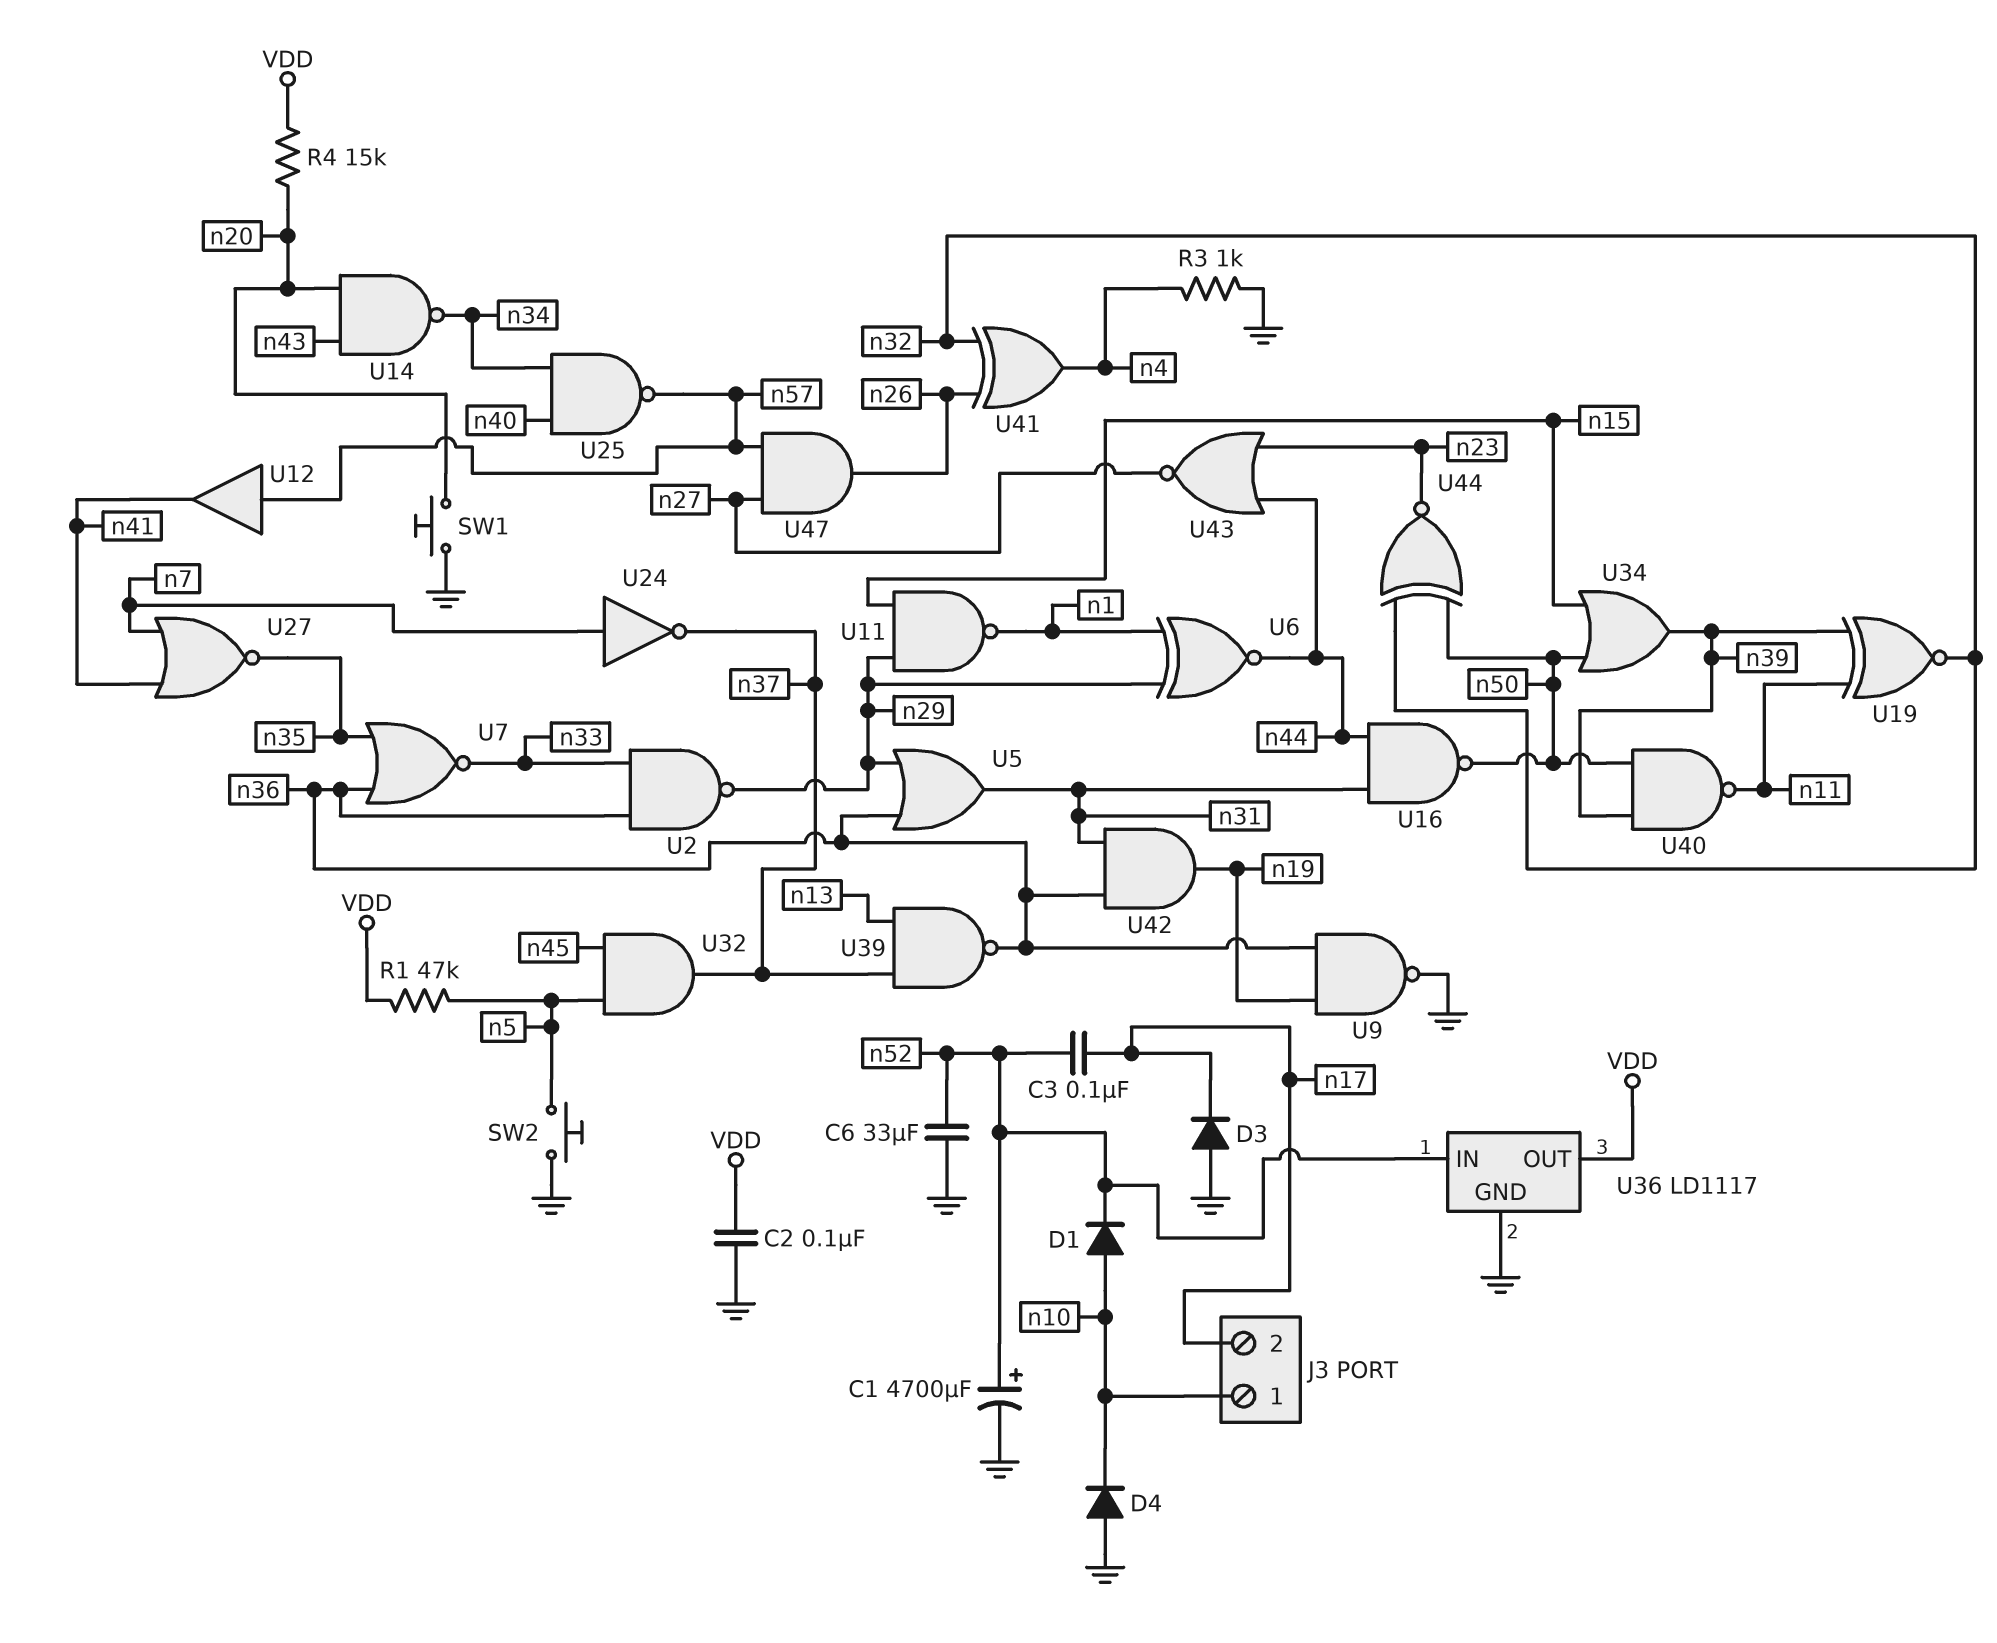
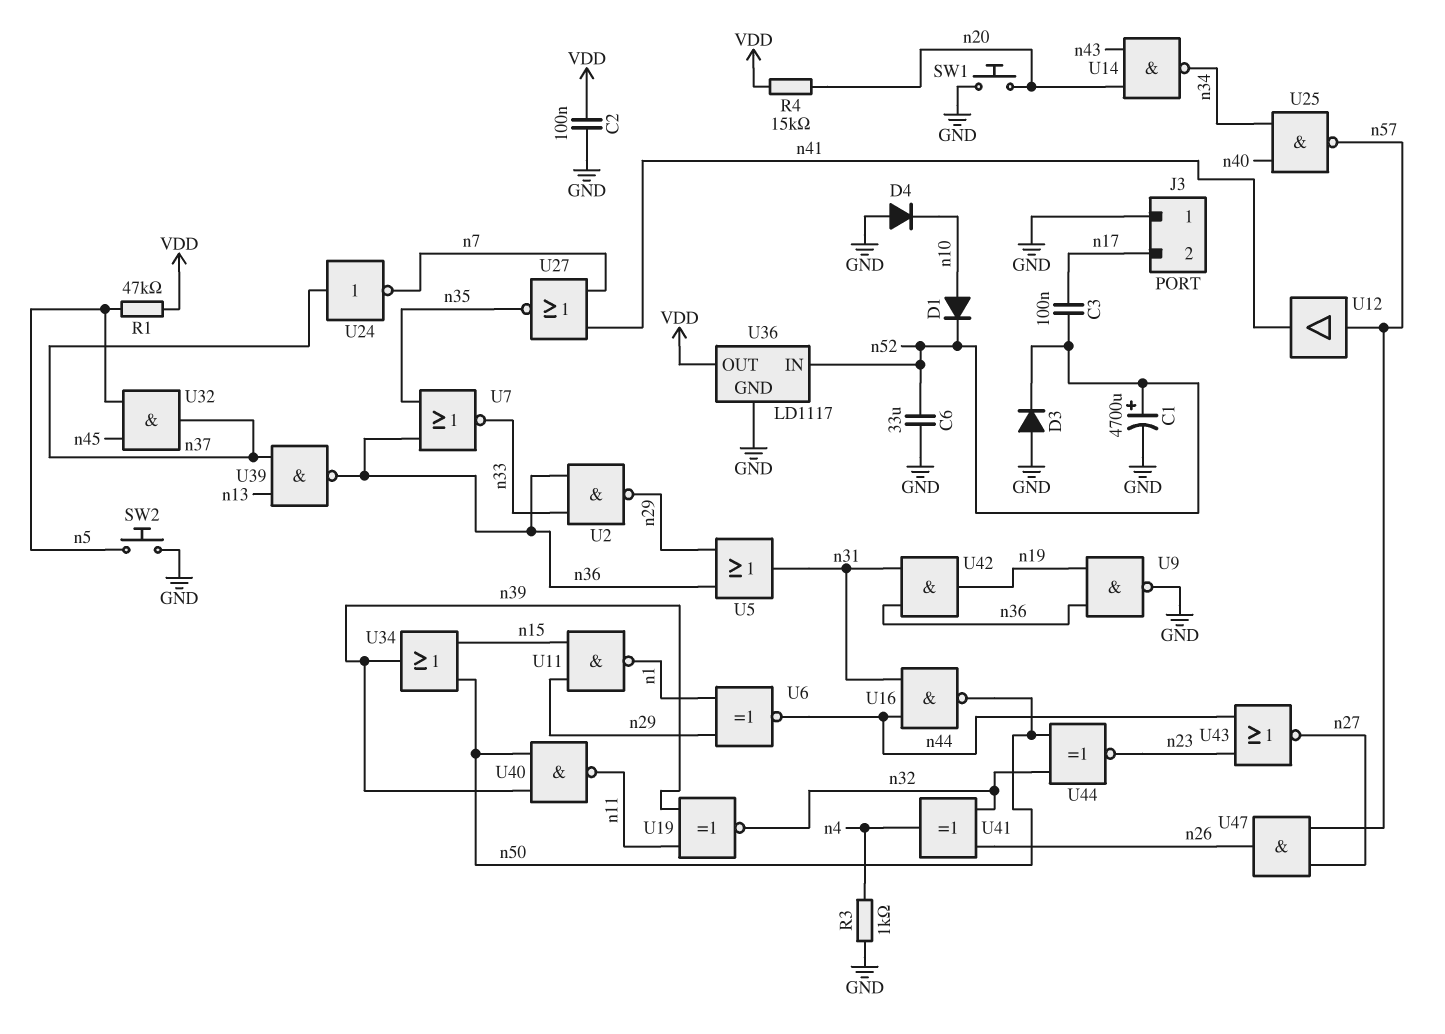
D3: diode (A GND, K n17) -> diode (A GND, K n52)
J3 pin 1: n10 -> GND
U24: NOT (in n7, out n37) -> NOT (in n37, out n7)

